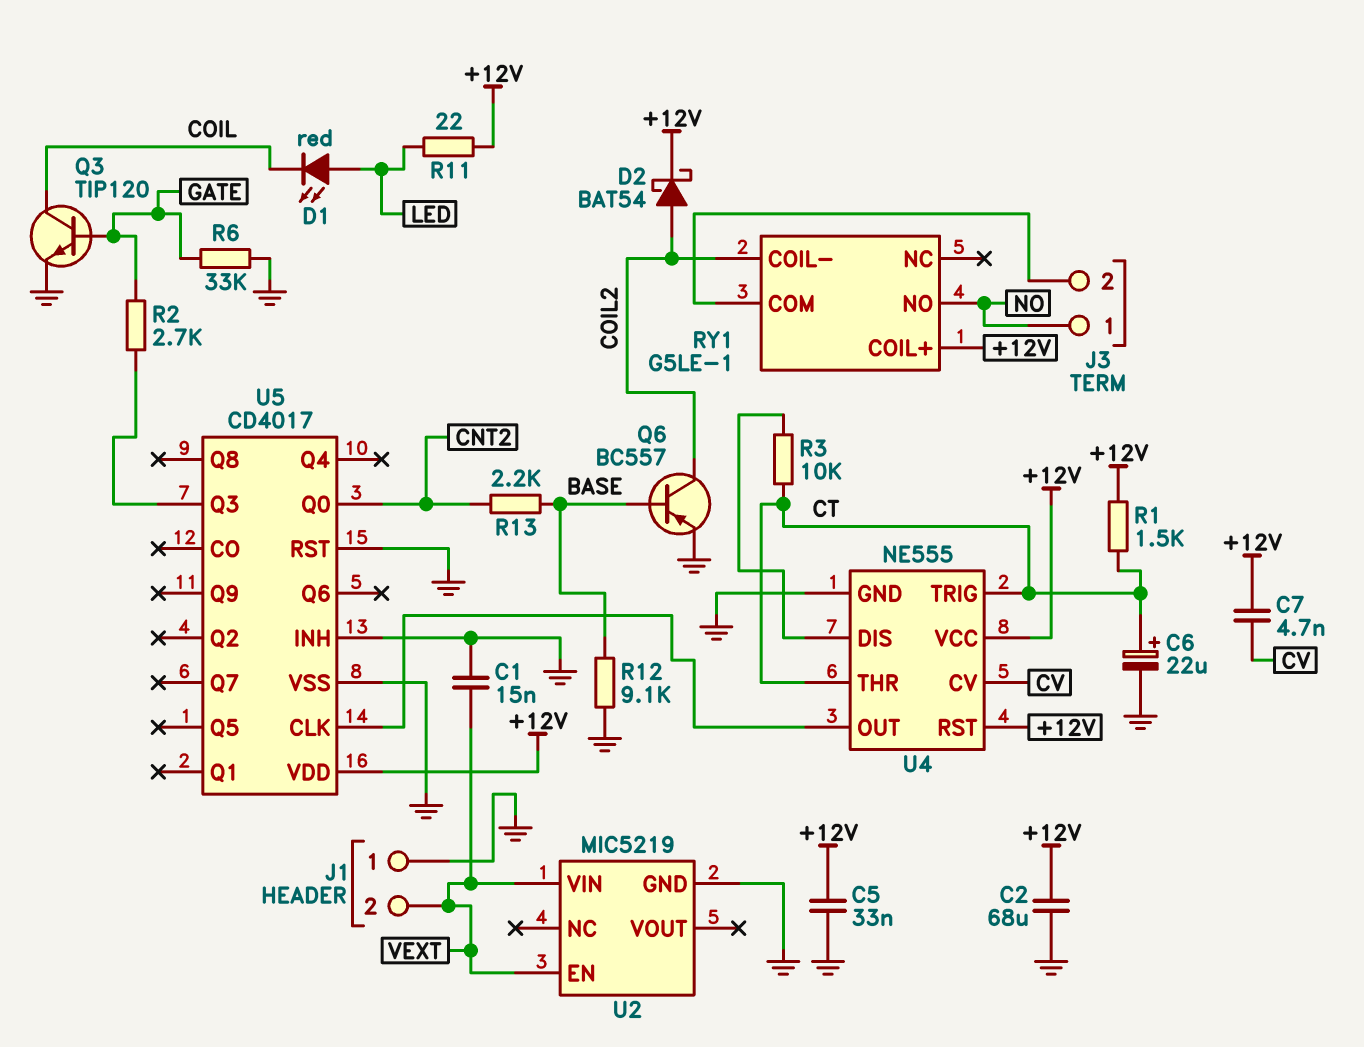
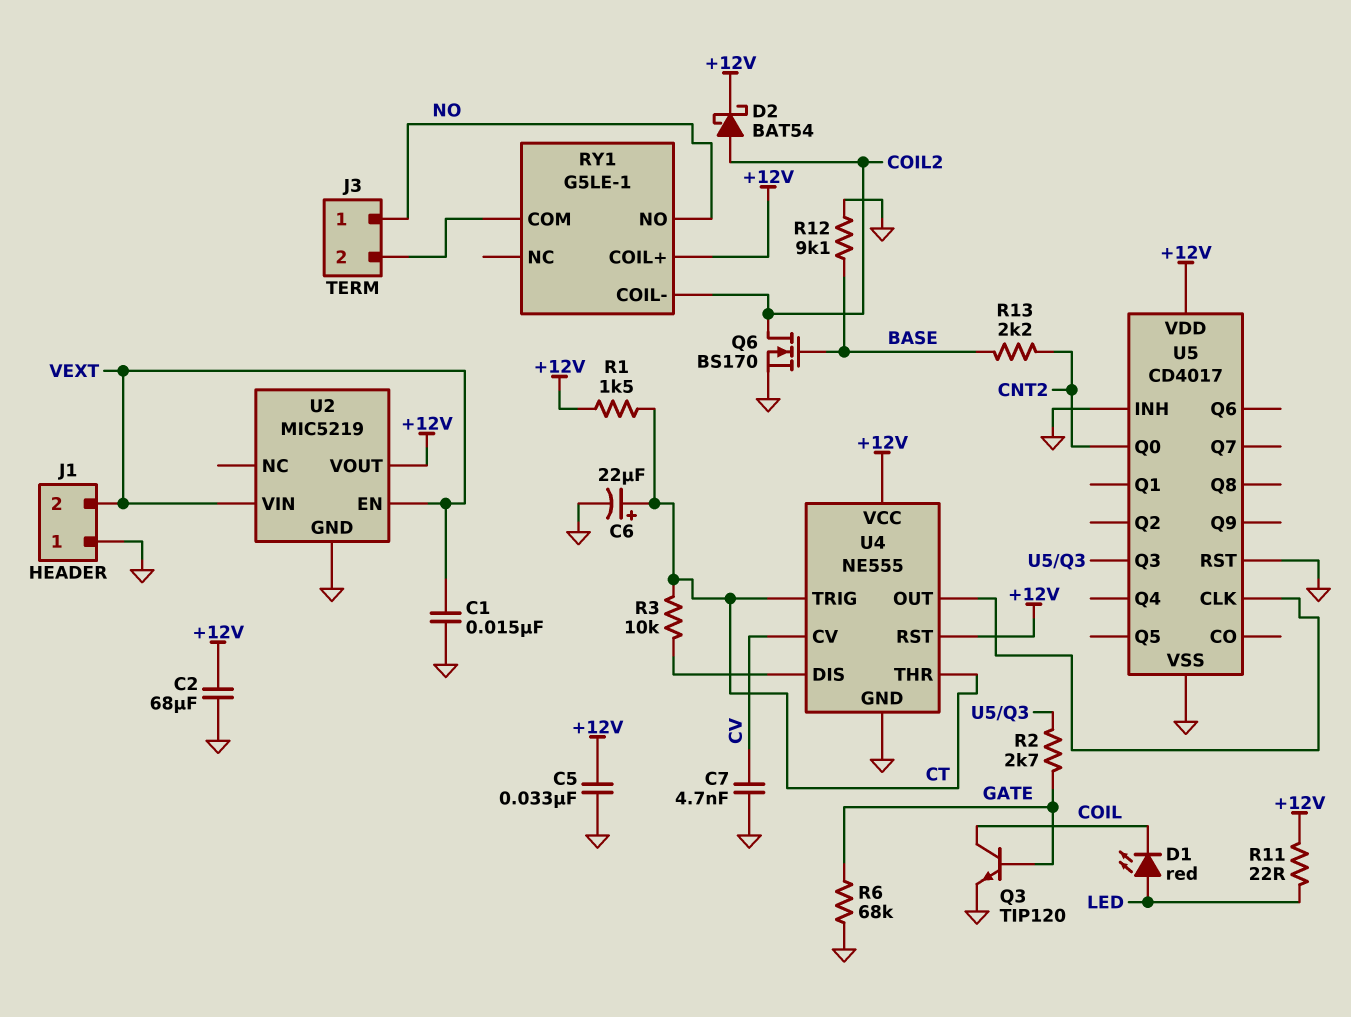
C7: 4.7nF (+12V, CV) -> 4.7nF (CV, GND)
Q6: PNP BC557 (B BASE, C COIL2, E GND) -> NMOS BS170 (G BASE, D COIL2, S GND)
R6: 33k (GATE, GND) -> 68k (GATE, GND)
U2 pin VOUT: none -> +12V

